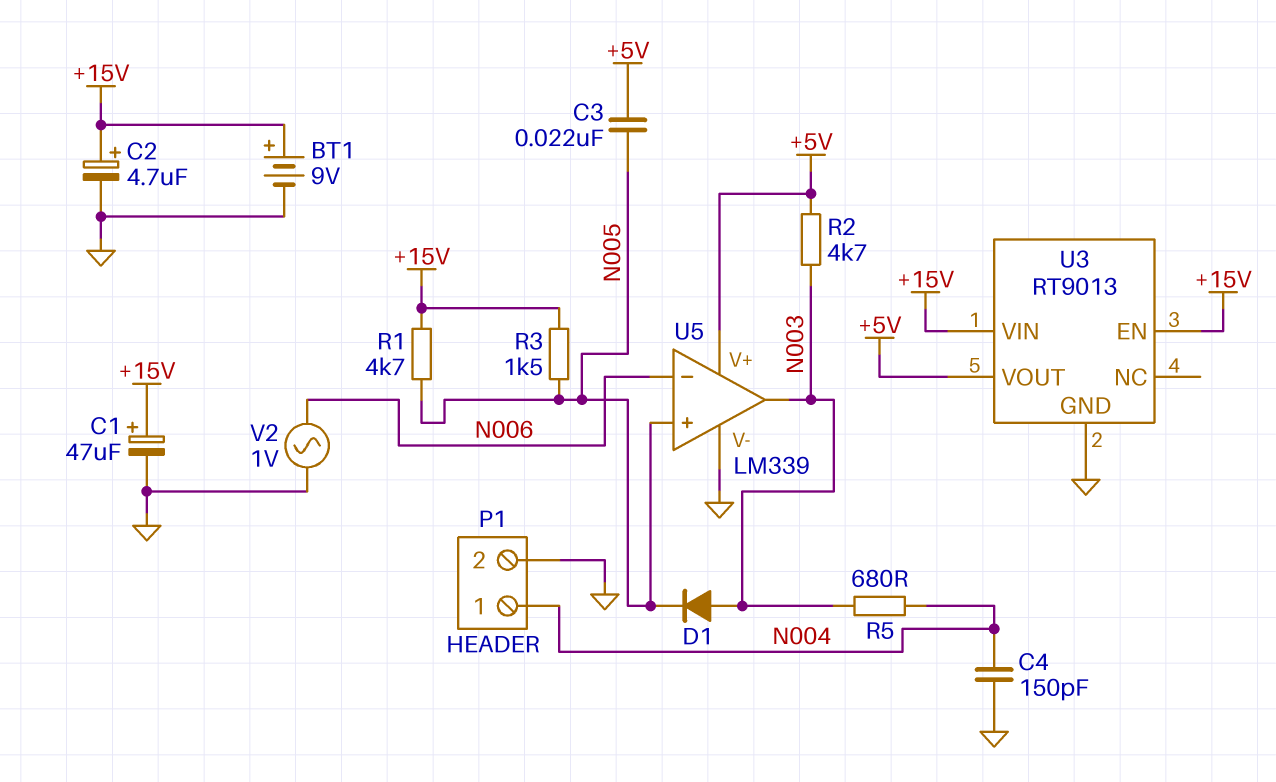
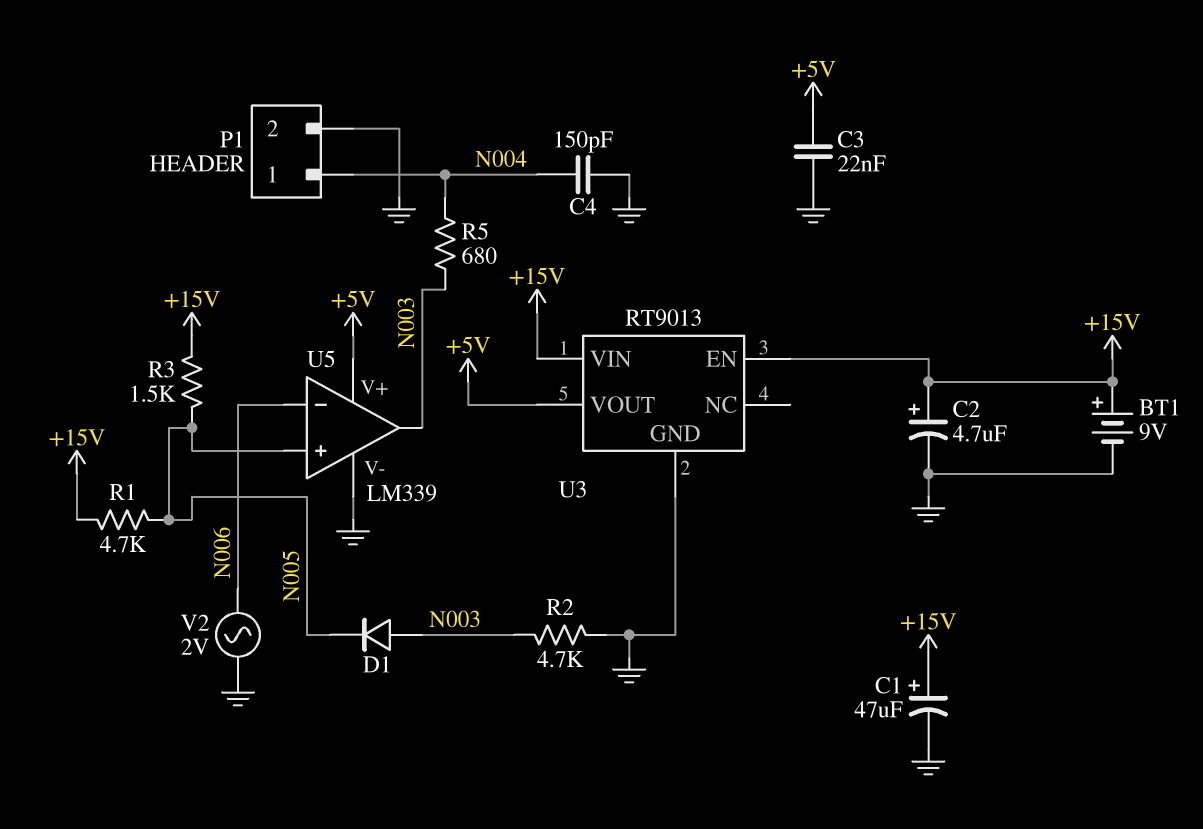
C3: 22nF (+5V, N005) -> 22nF (+5V, GND)
R2: 4.7k (+5V, N003) -> 4.7k (GND, N003)
V2: AC 1V (GND, N006) -> AC 2V (GND, N006)

